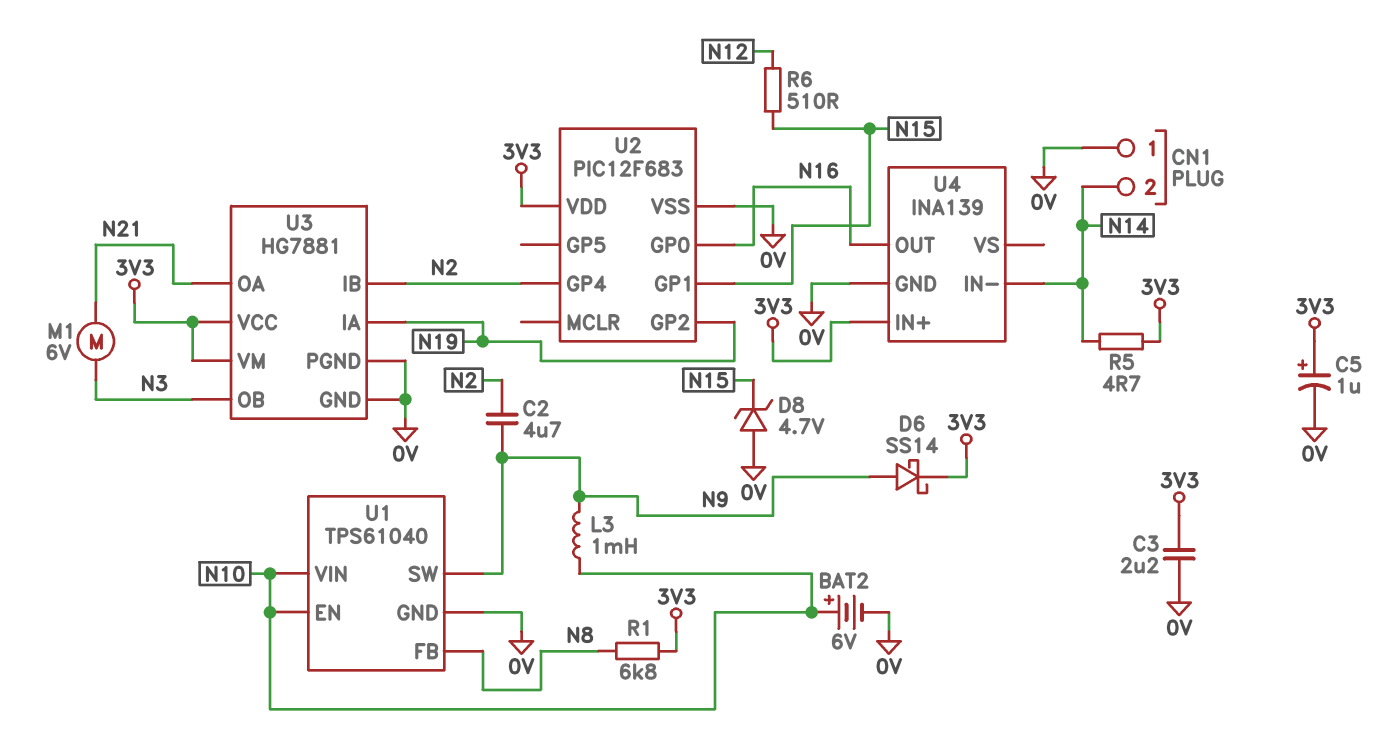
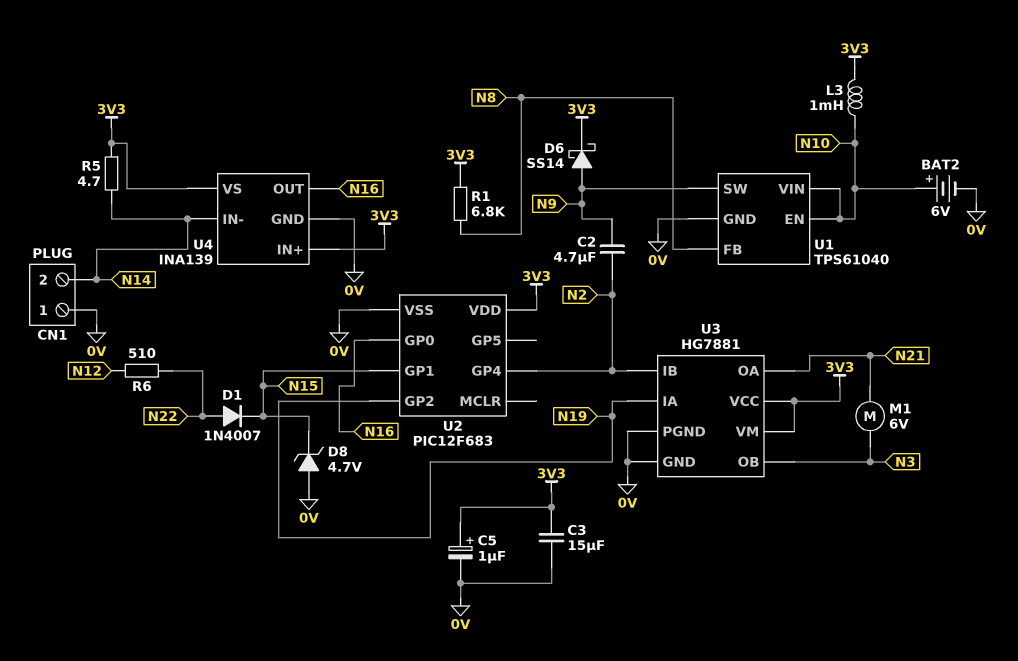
C3: 2.2uF (0V, 3V3) -> 15uF (0V, 3V3)
D1: none -> diode 1N4007 (A N22, K N15)
L3: 1mH (N9, N10) -> 1mH (3V3, N10)
R6: 510 (N12, N15) -> 510 (N12, N22)
U4 pin VS: none -> 3V3

